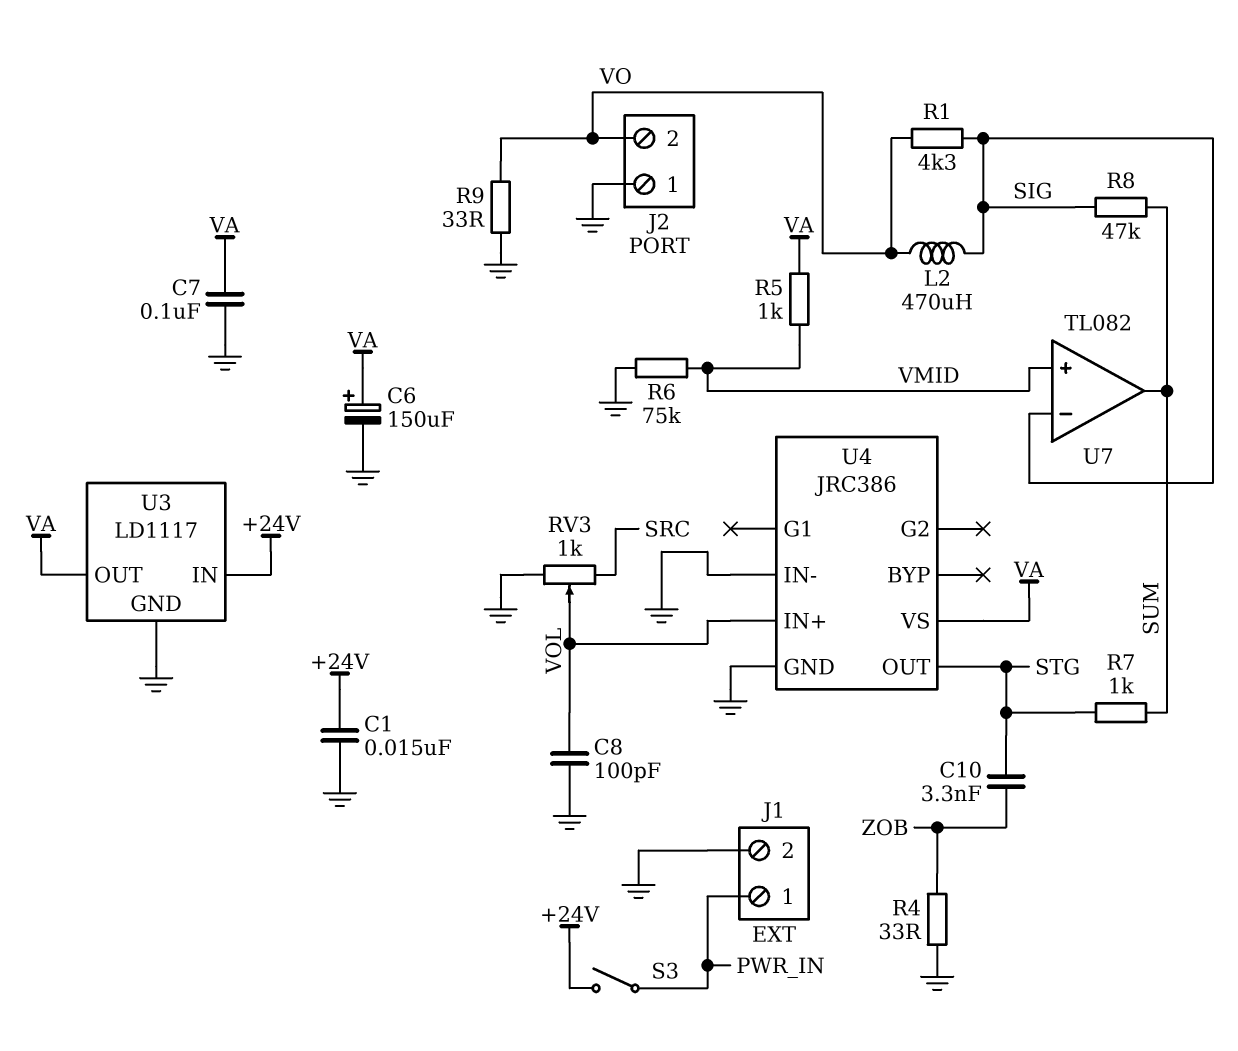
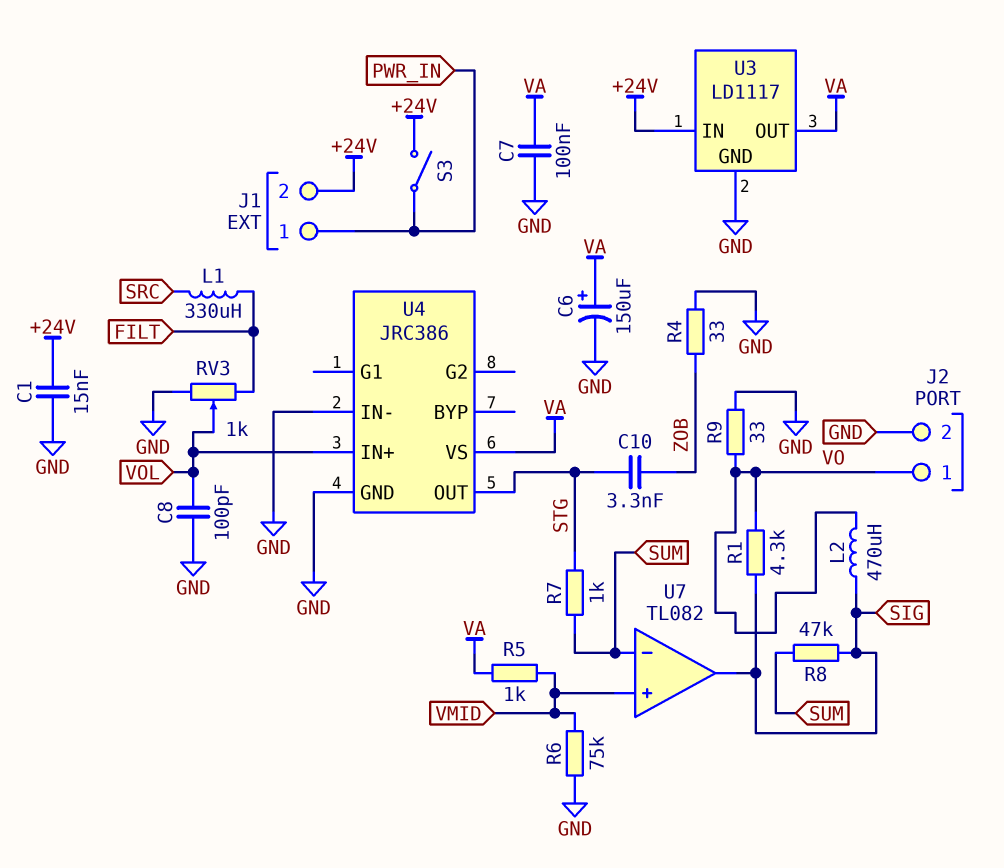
J1 pin 2: GND -> +24V
J2 pin 1: GND -> VO
J2 pin 2: VO -> GND
L1: none -> 330uH (FILT, SRC)
RV3: 1k (GND, SRC, wiper VOL) -> 1k (FILT, GND, wiper VOL)
U7 pin in-: SIG -> SUM
U7 pin out: SUM -> SIG

